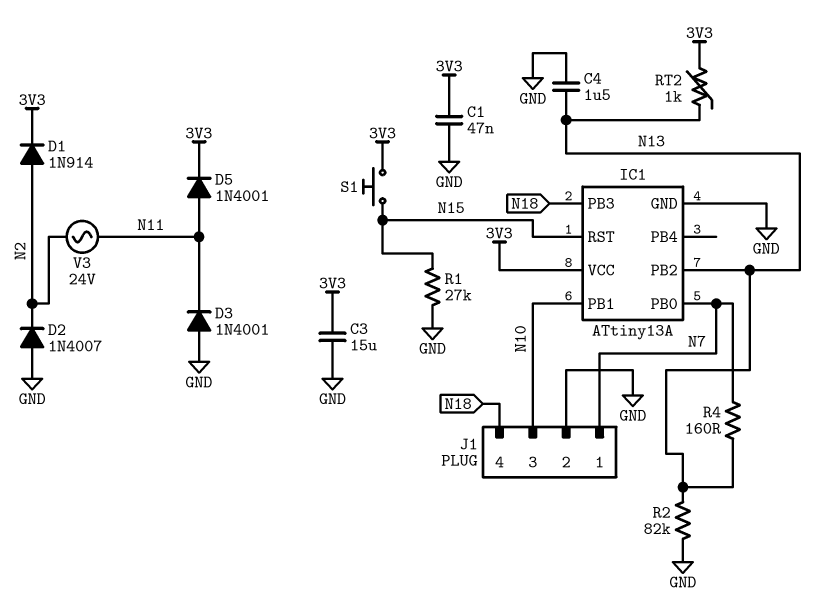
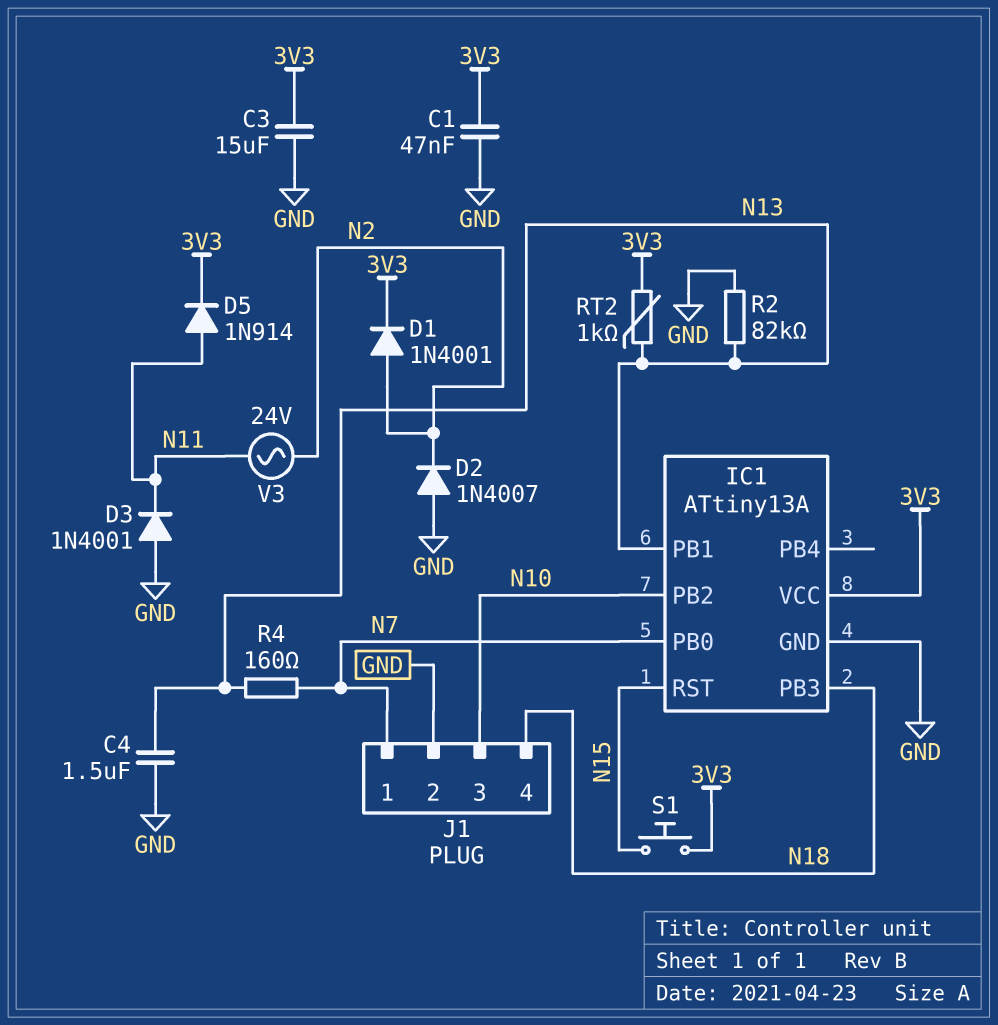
D1: diode 1N914 (A N2, K 3V3) -> diode 1N4001 (A N2, K 3V3)
D5: diode 1N4001 (A N11, K 3V3) -> diode 1N914 (A N11, K 3V3)
IC1 pin PB1: N10 -> N13
IC1 pin PB2: N13 -> N10
R1: 27k (GND, N15) -> none

